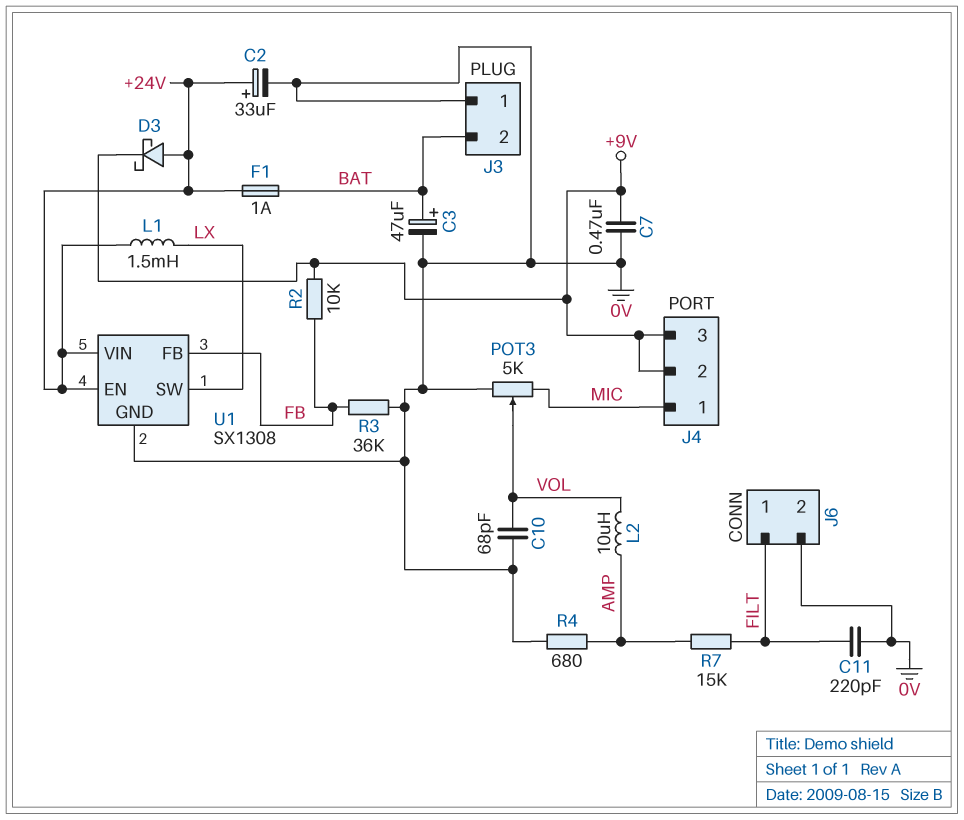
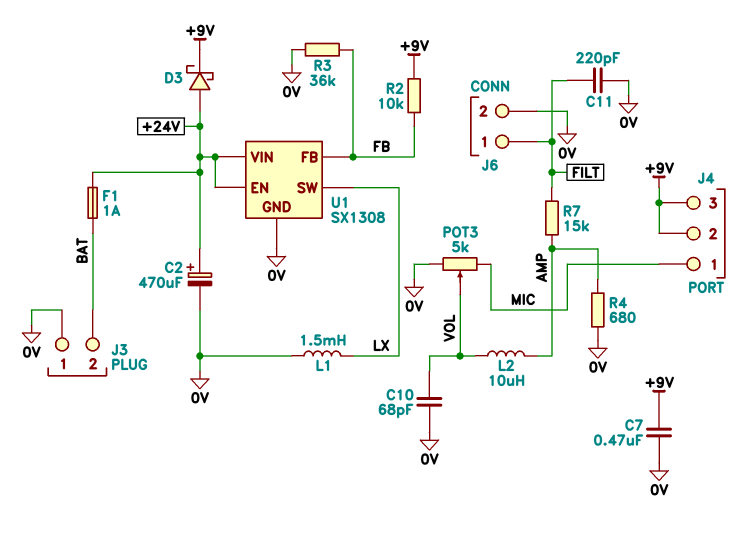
C2: 33uF (plus +24V, minus 0V) -> 470uF (plus +24V, minus 0V)
C3: 47uF (plus BAT, minus 0V) -> none
L1: 1.5mH (+24V, LX) -> 1.5mH (0V, LX)

